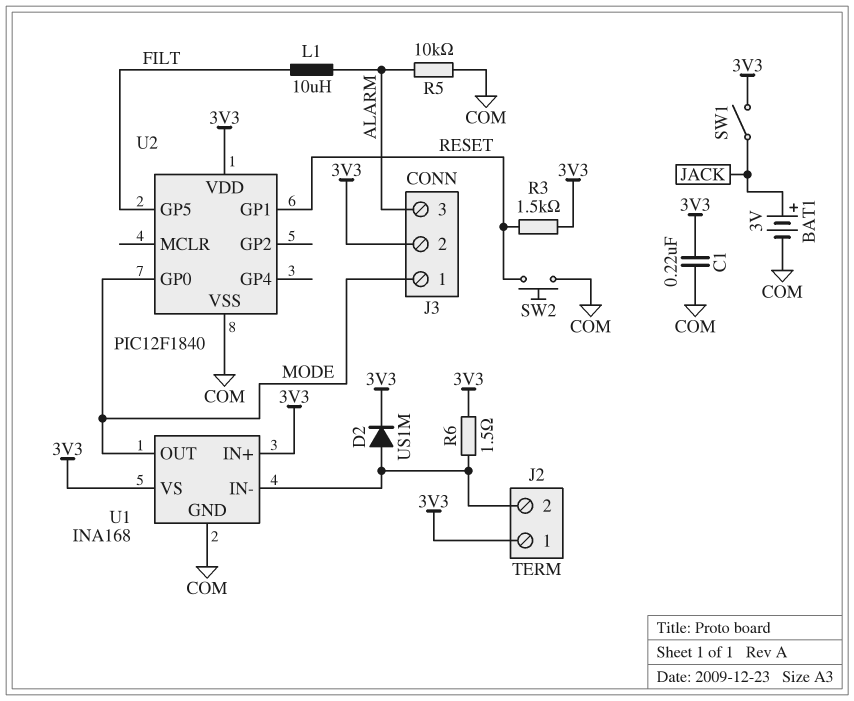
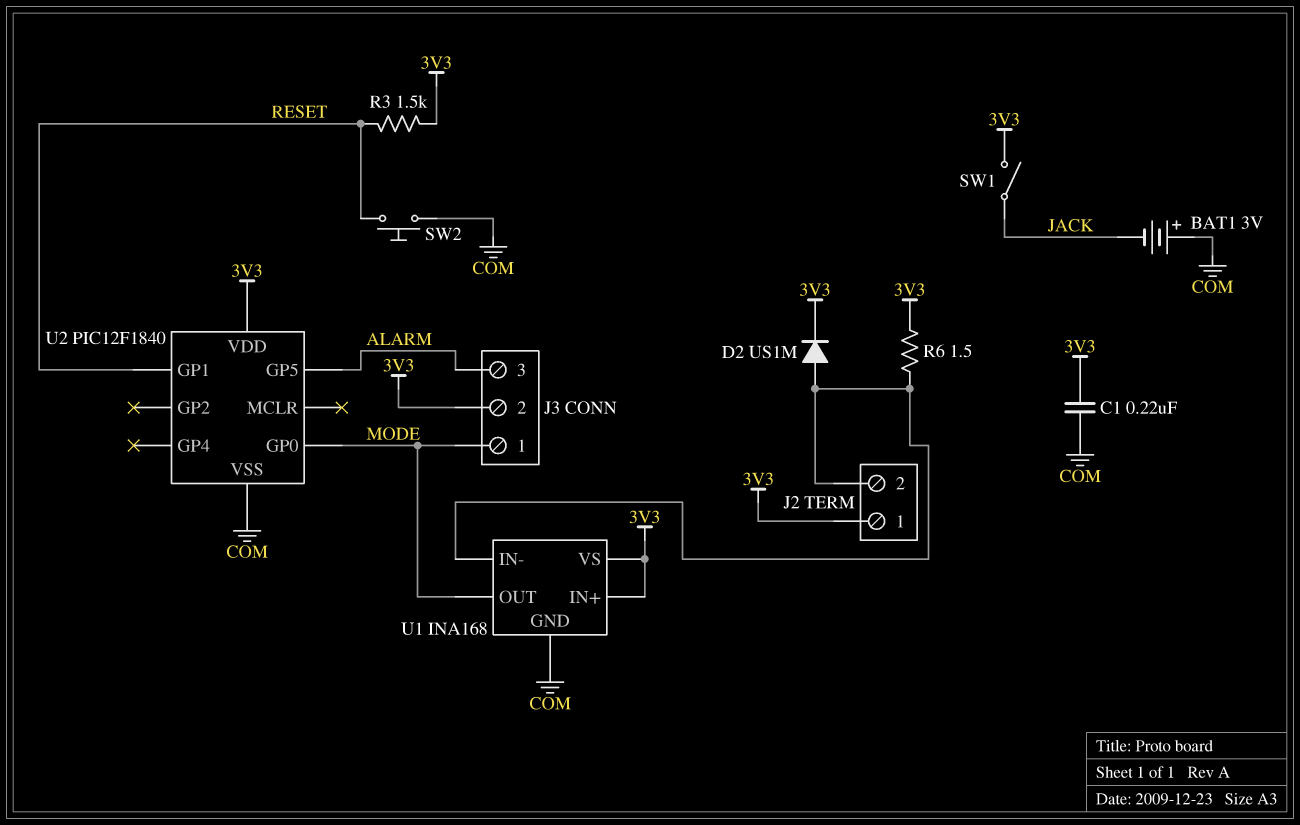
BAT1: 3V (plus JACK, minus COM) -> 3V (plus COM, minus JACK)
L1: 10uH (ALARM, FILT) -> none
R5: 10k (ALARM, COM) -> none
U2 pin GP5: FILT -> ALARM

